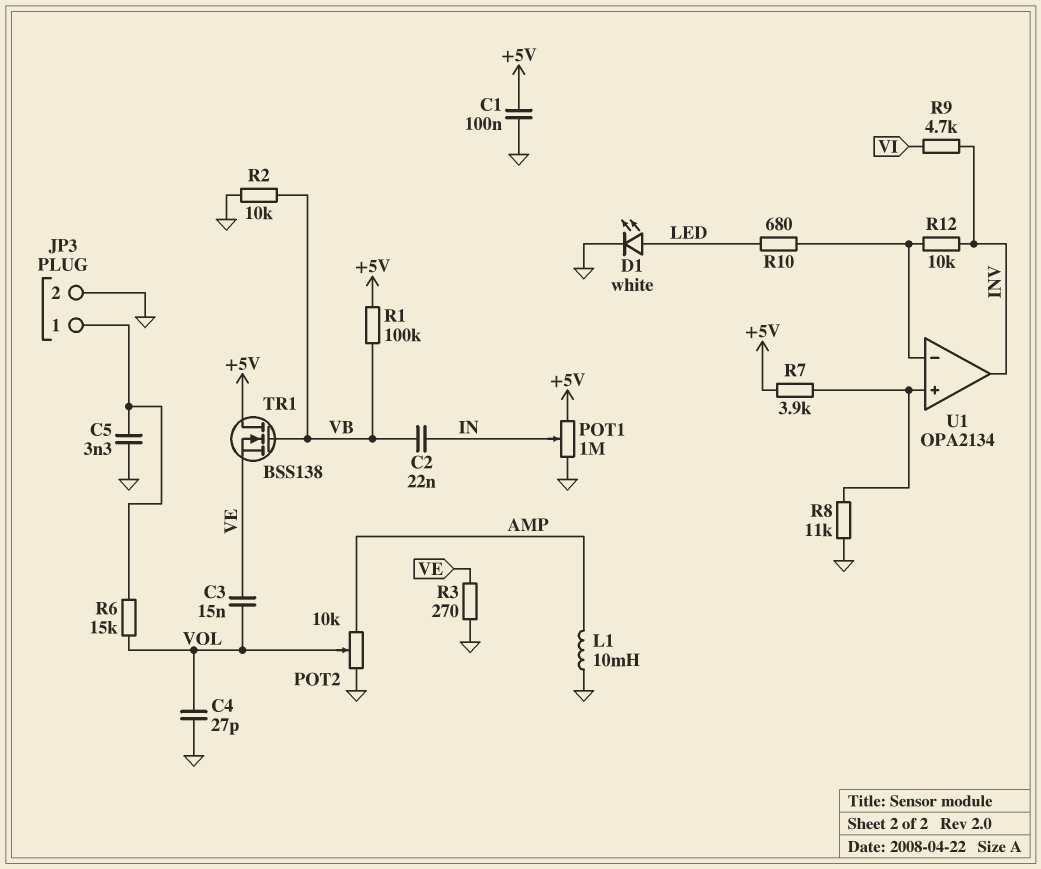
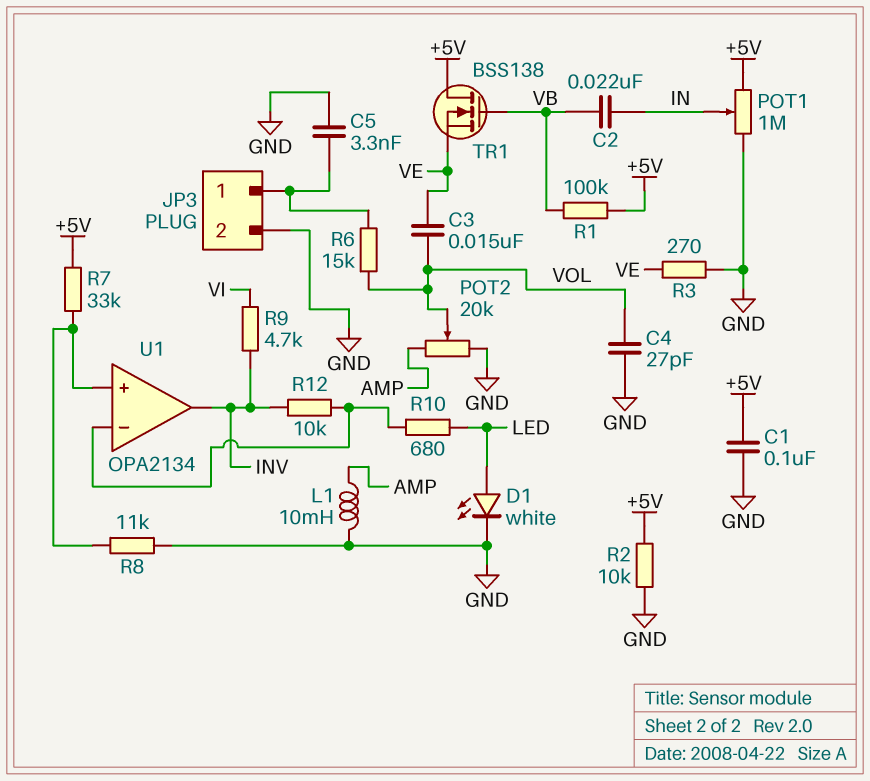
POT2: 10k (AMP, GND, wiper VOL) -> 20k (AMP, GND, wiper VOL)
R2: 10k (GND, VB) -> 10k (+5V, GND)
R7: 3.9k (+5V, U1/in+) -> 33k (+5V, U1/in+)

